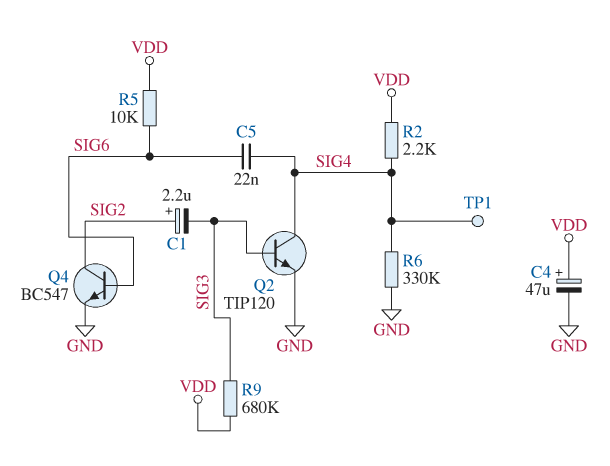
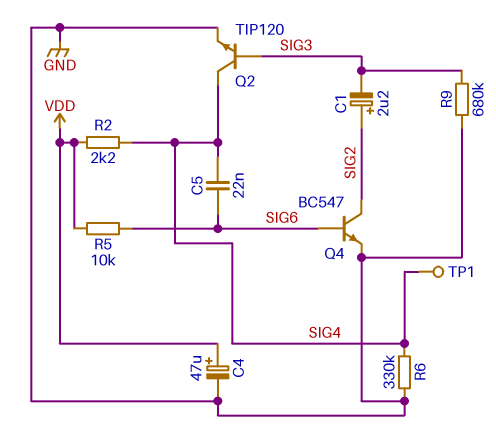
R9: 680k (SIG3, VDD) -> 680k (GND, SIG3)

